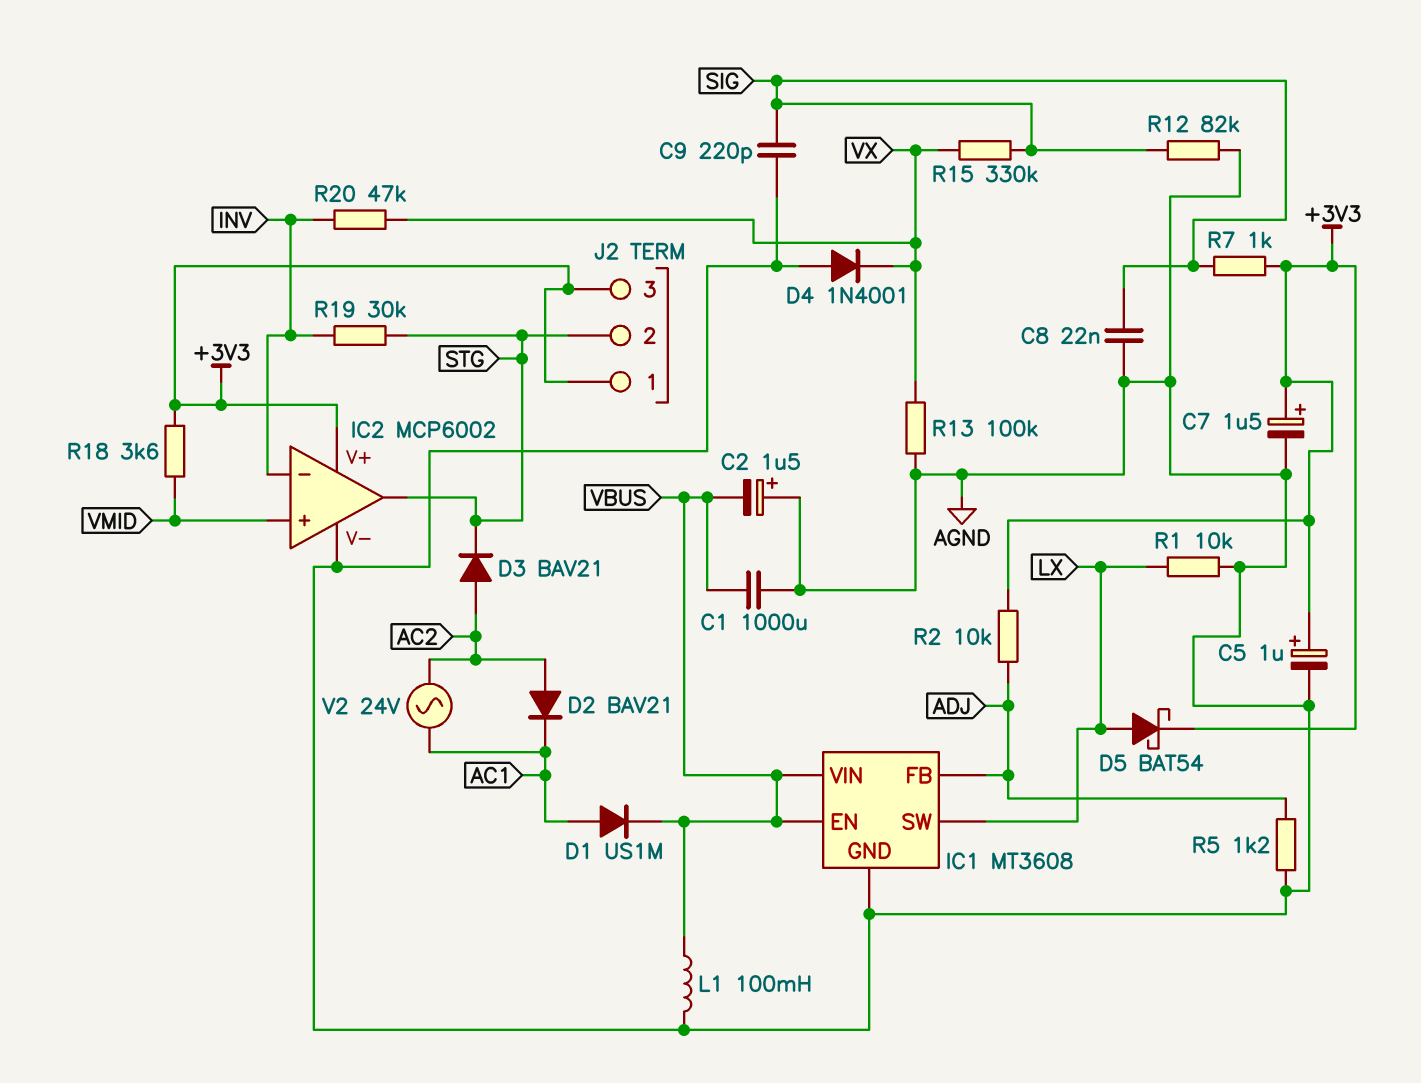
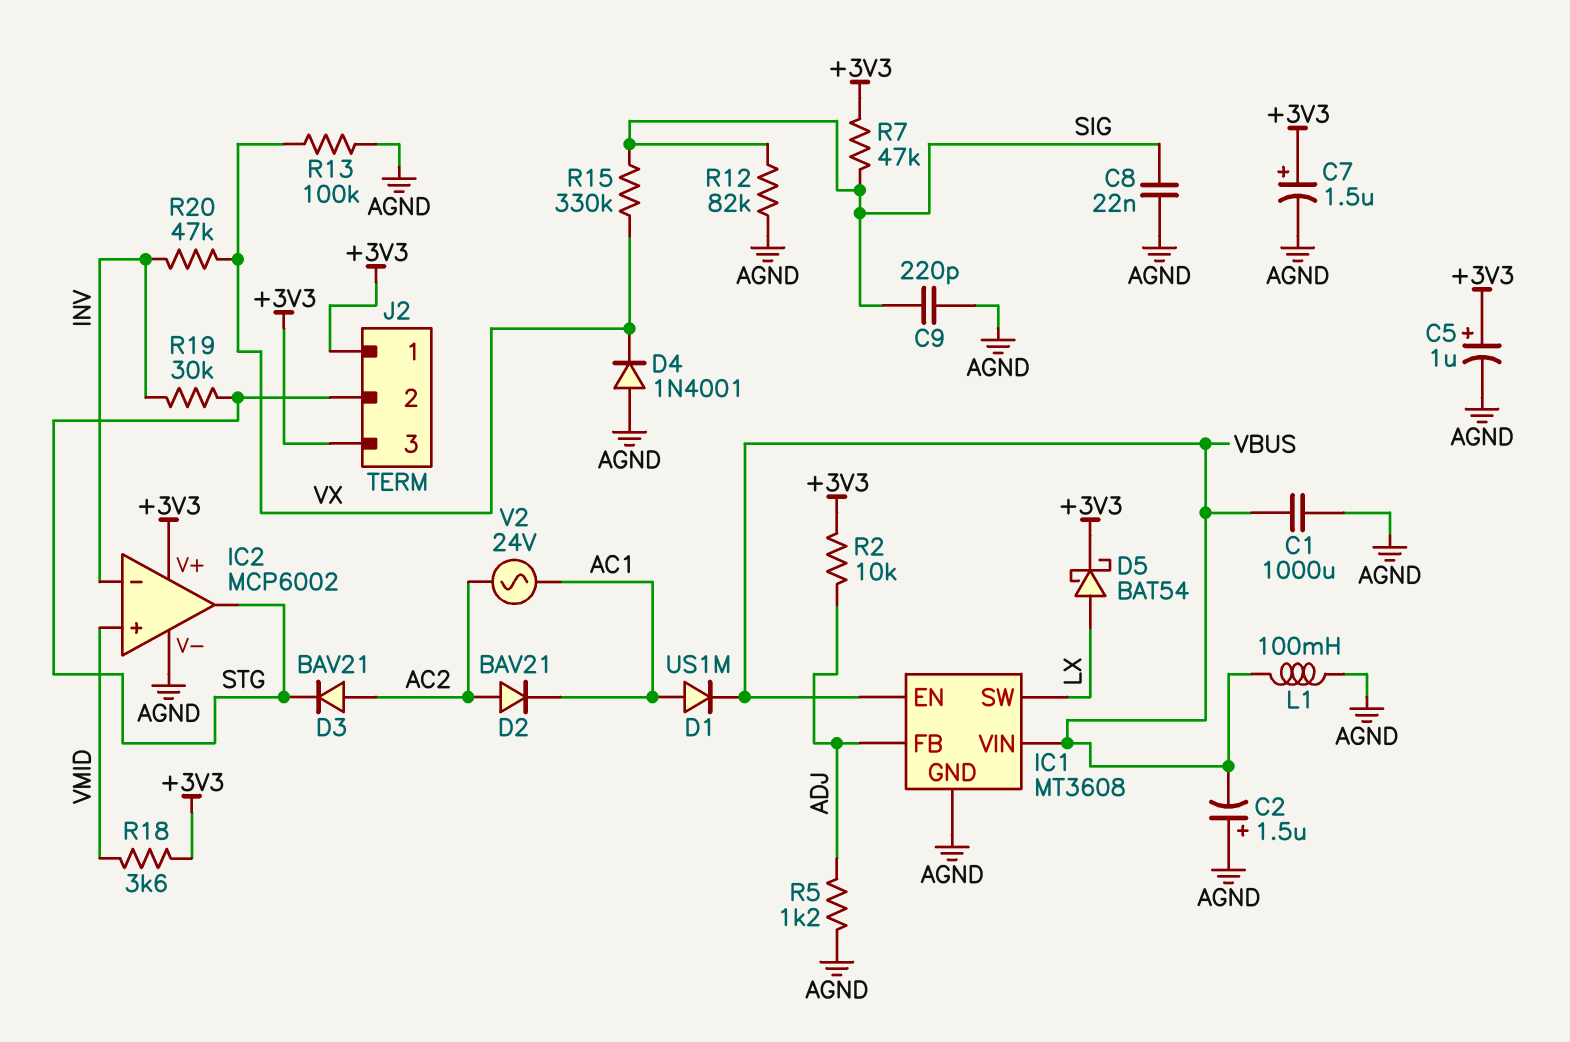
R1: 10k (AGND, LX) -> none
R7: 1k (+3V3, SIG) -> 47k (+3V3, SIG)

